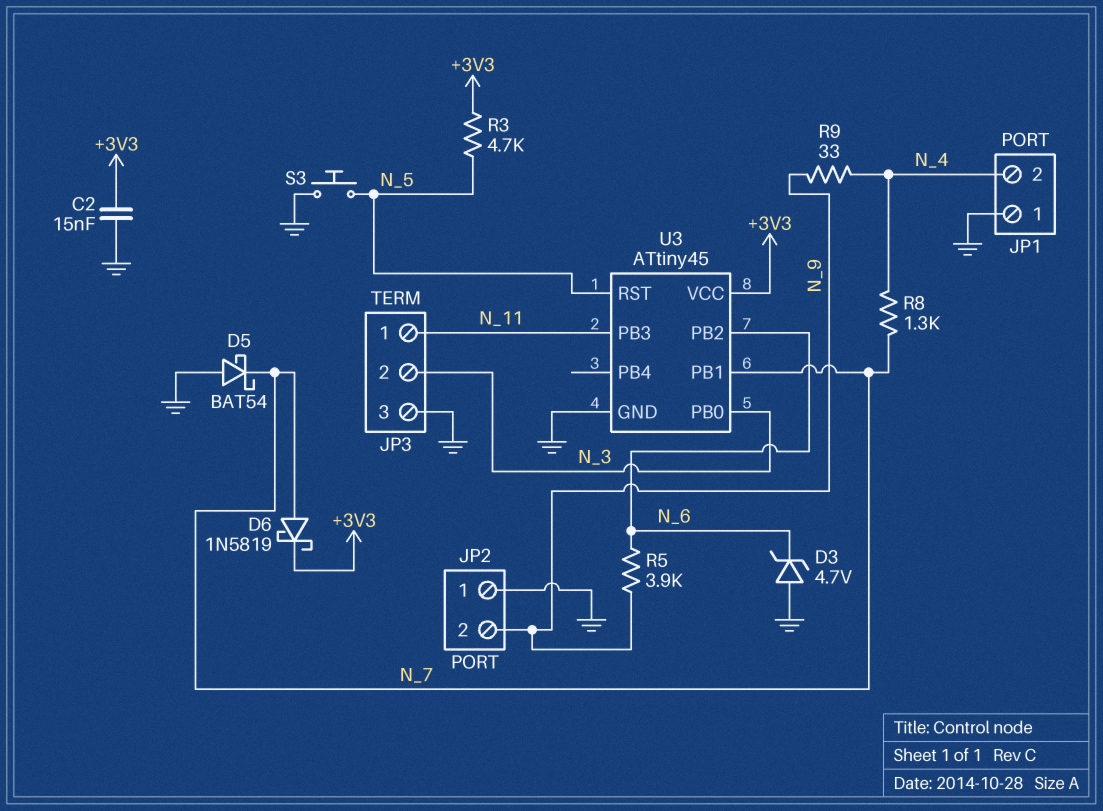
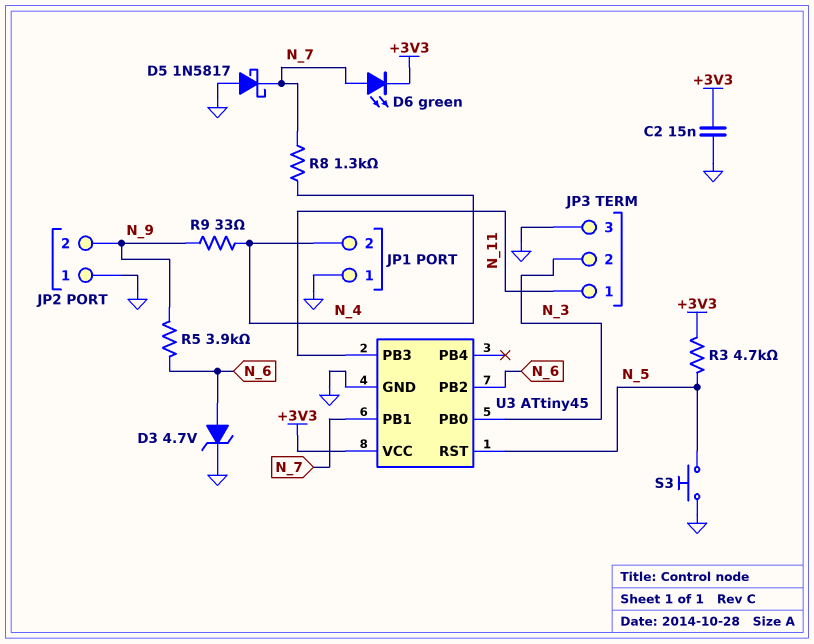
D3: zener 4.7V (A GND, K N_6) -> zener 4.7V (A N_6, K GND)
D5: schottky BAT54 (A GND, K N_7) -> schottky 1N5817 (A GND, K N_7)
D6: schottky 1N5819 (A N_7, K +3V3) -> LED green (A N_7, K +3V3)

